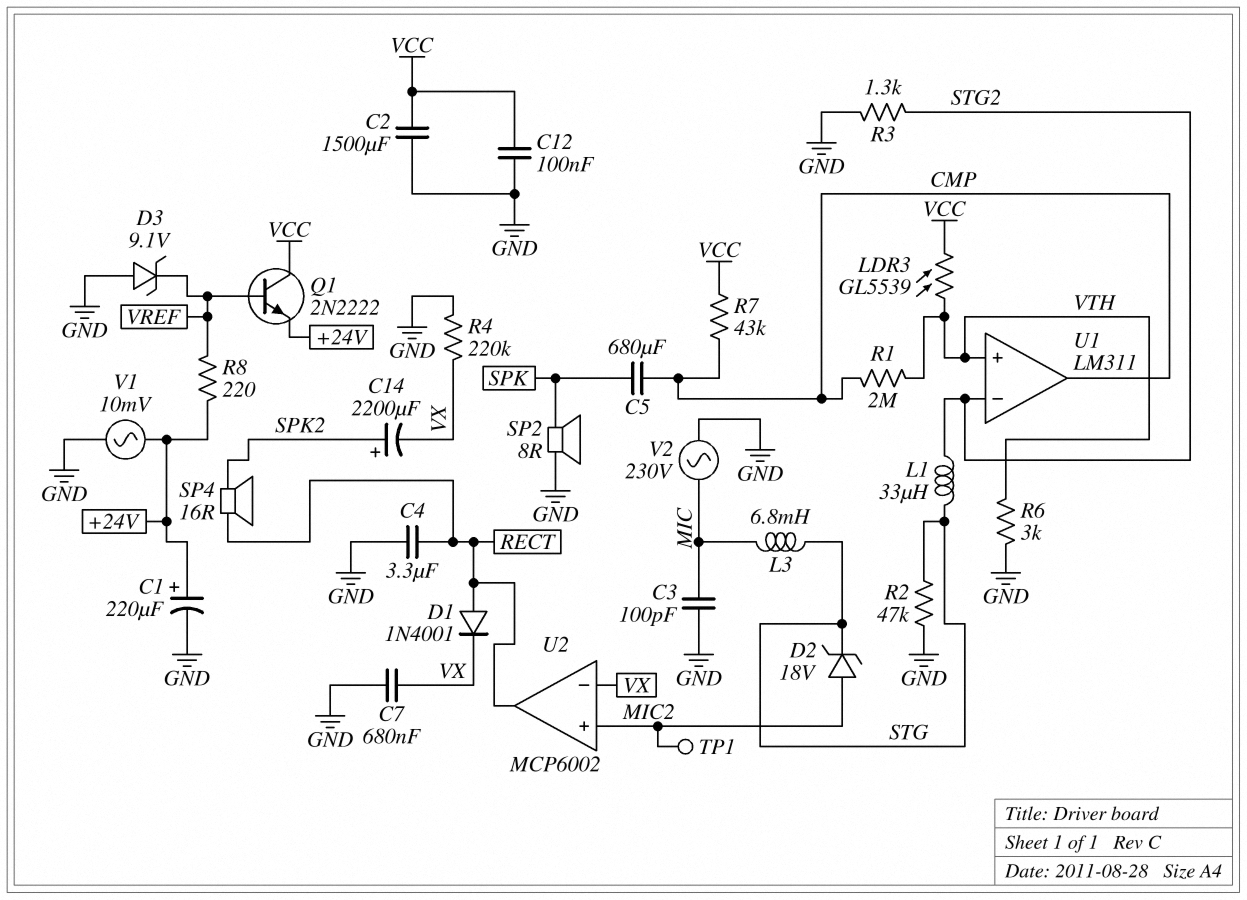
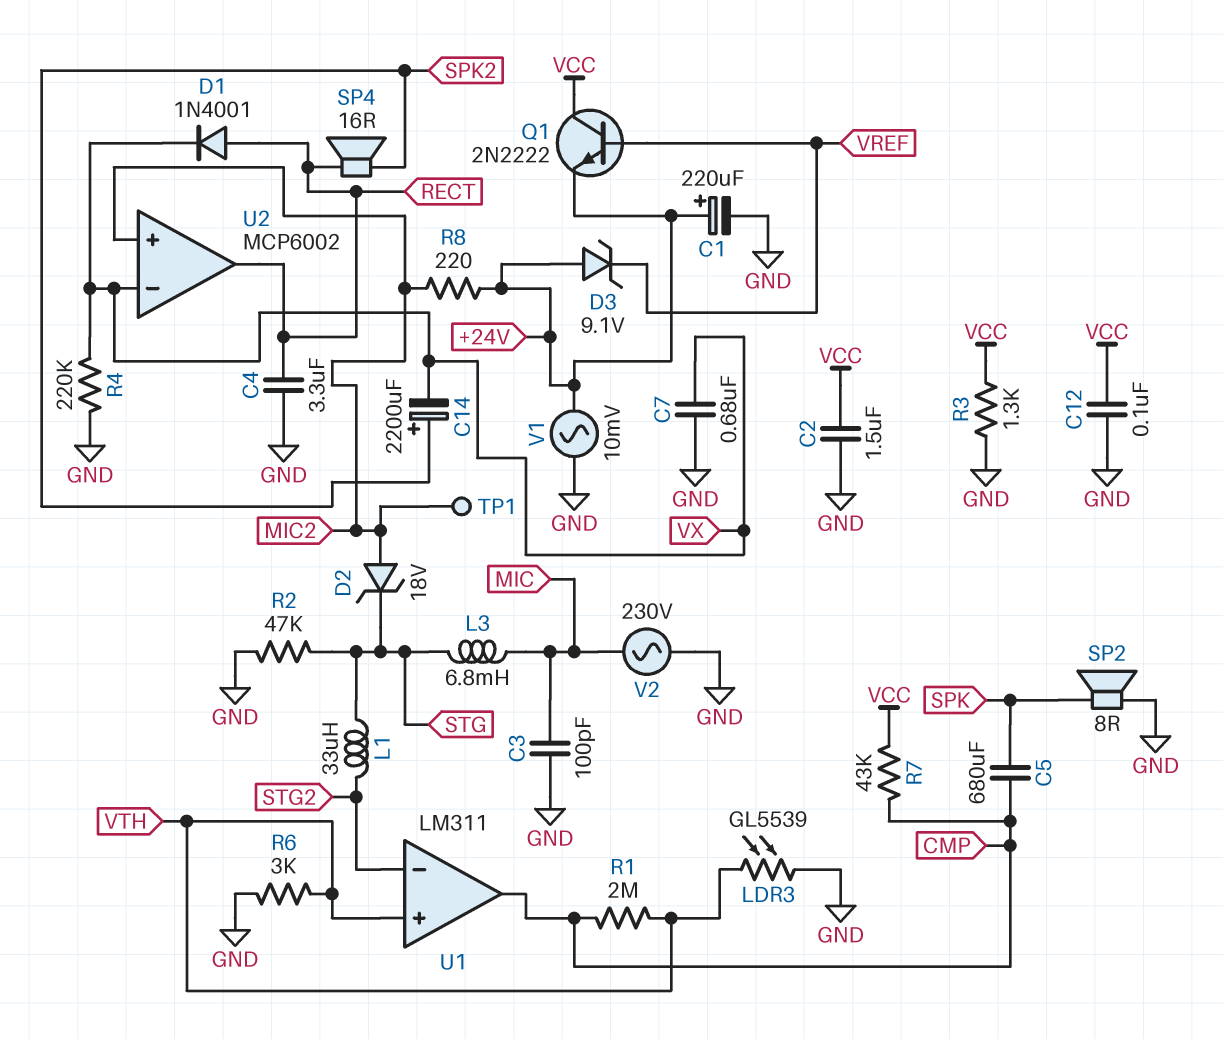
C2: 1500uF (GND, VCC) -> 1.5uF (GND, VCC)
D3: zener 9.1V (A GND, K VREF) -> zener 9.1V (A +24V, K VREF)
LDR3: GL5539 (VCC, VTH) -> GL5539 (GND, VTH)
R3: 1.3k (GND, STG2) -> 1.3k (GND, VCC)
R8: 220 (+24V, VREF) -> 220 (+24V, MIC2)

